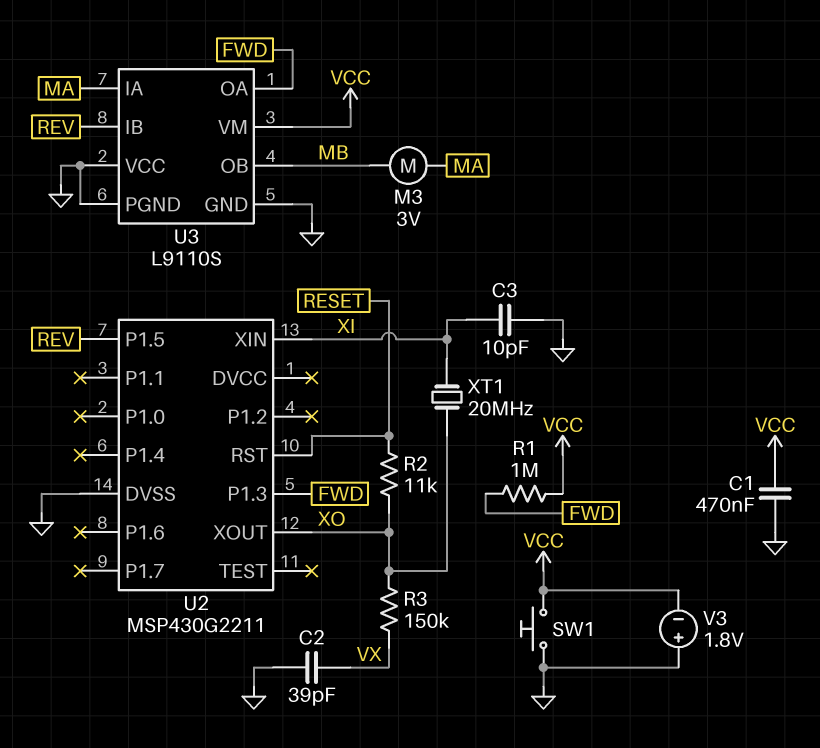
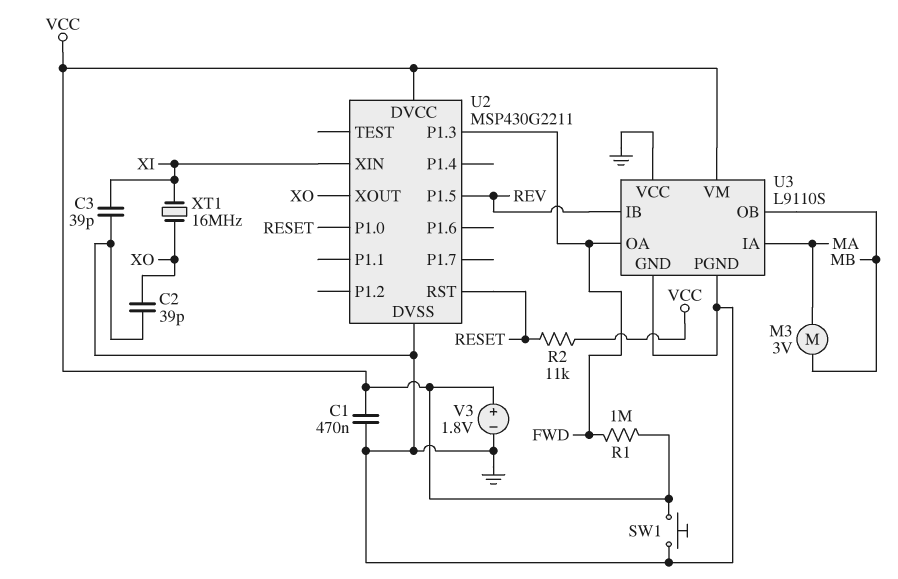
C2: 39pF (GND, VX) -> 39pF (GND, XO)
C3: 10pF (GND, XI) -> 39pF (GND, XI)
R2: 11k (RESET, XO) -> 11k (RESET, VCC)
R3: 150k (VX, XO) -> none
U2 pin DVCC: none -> VCC
U2 pin P1.0: none -> RESET
V3: 1.8V (plus GND, minus VCC) -> 1.8V (plus VCC, minus GND)
XT1: 20MHz (XI, XO) -> 16MHz (XI, XO)

